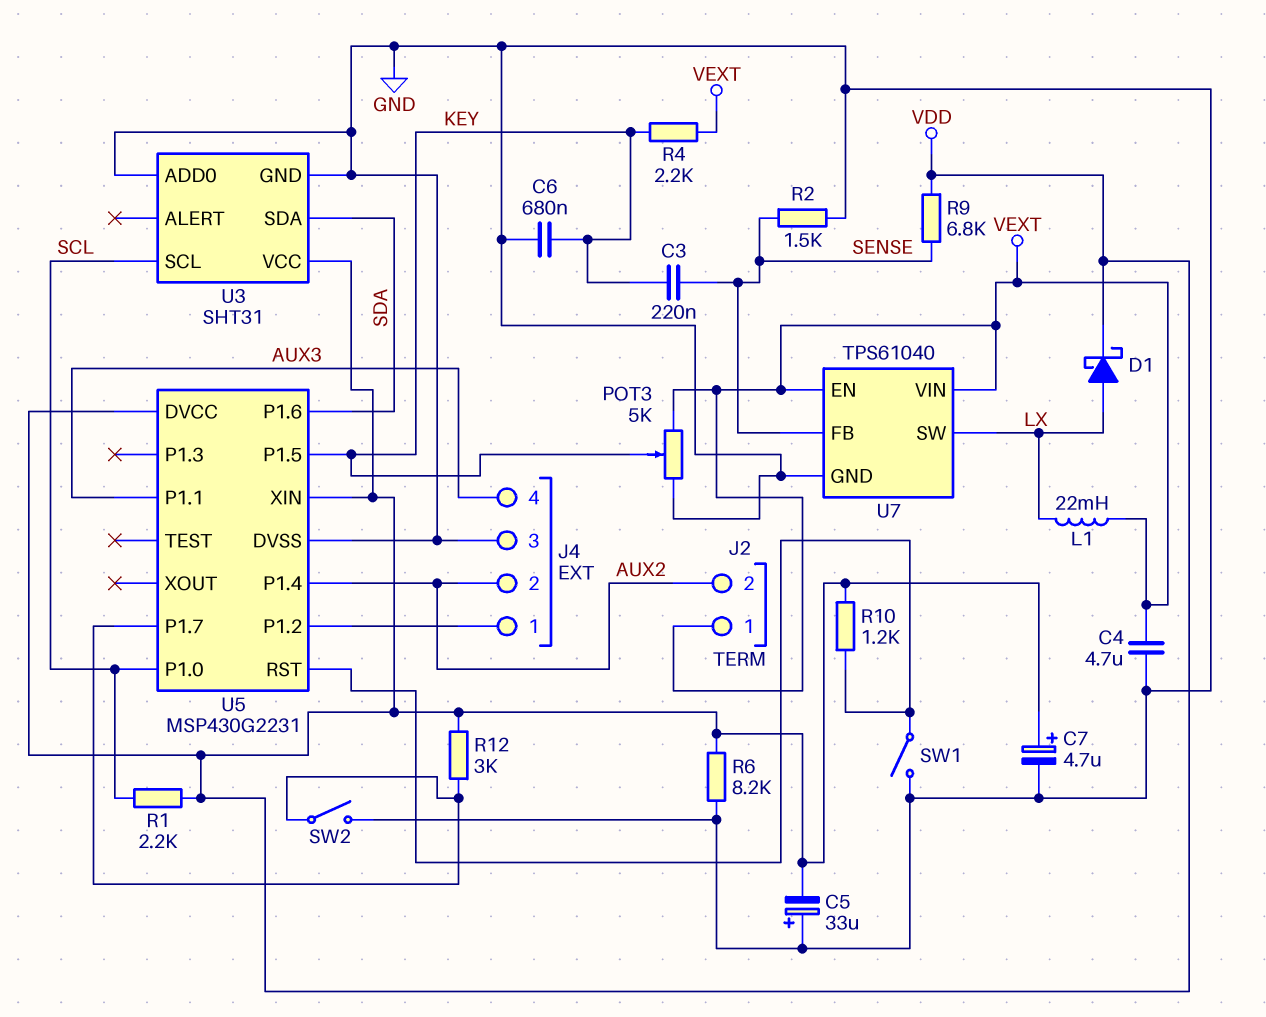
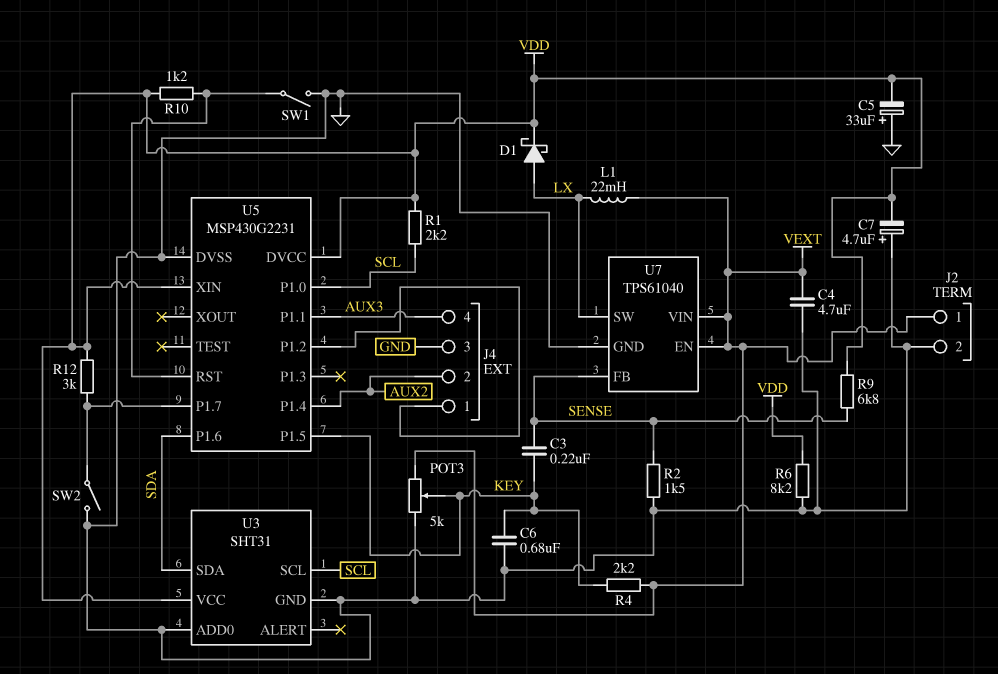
C7: 4.7uF (plus VDD, minus GND) -> 4.7uF (plus GND, minus VDD)
J2 pin 2: AUX2 -> GND

